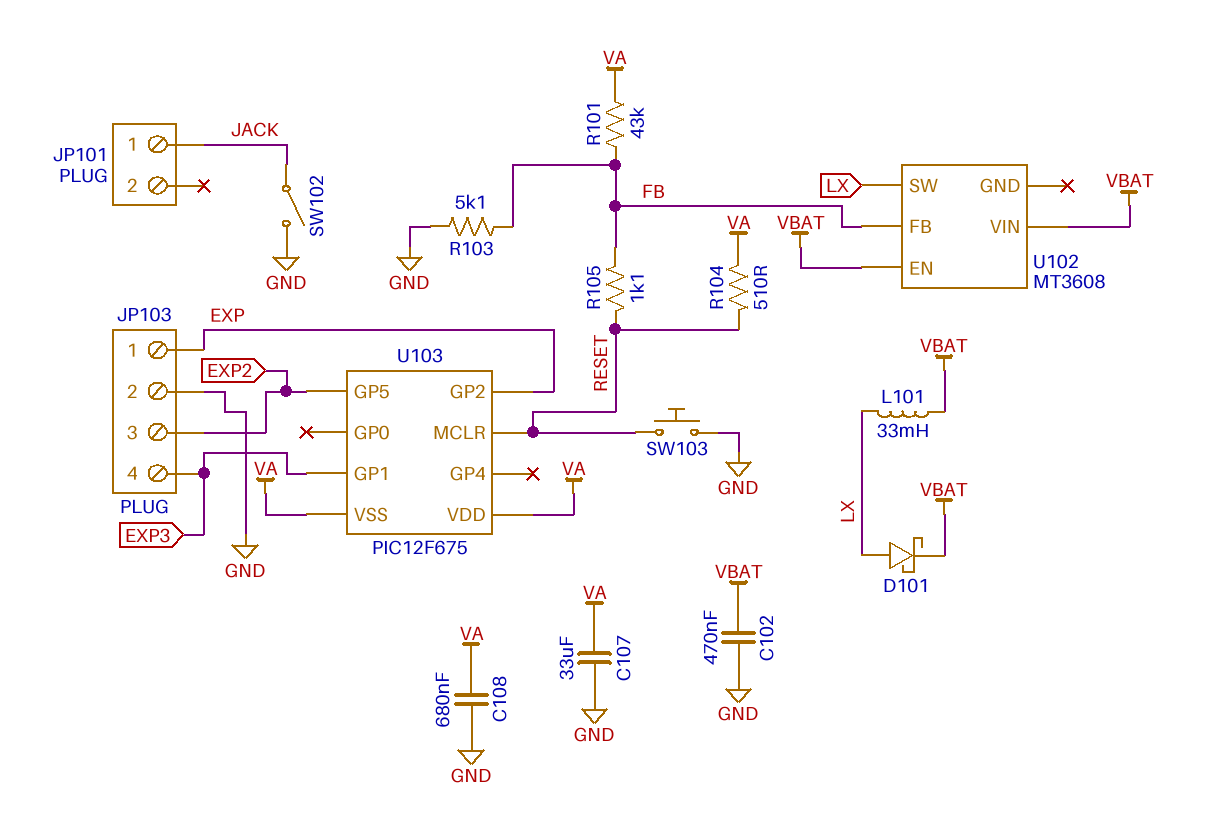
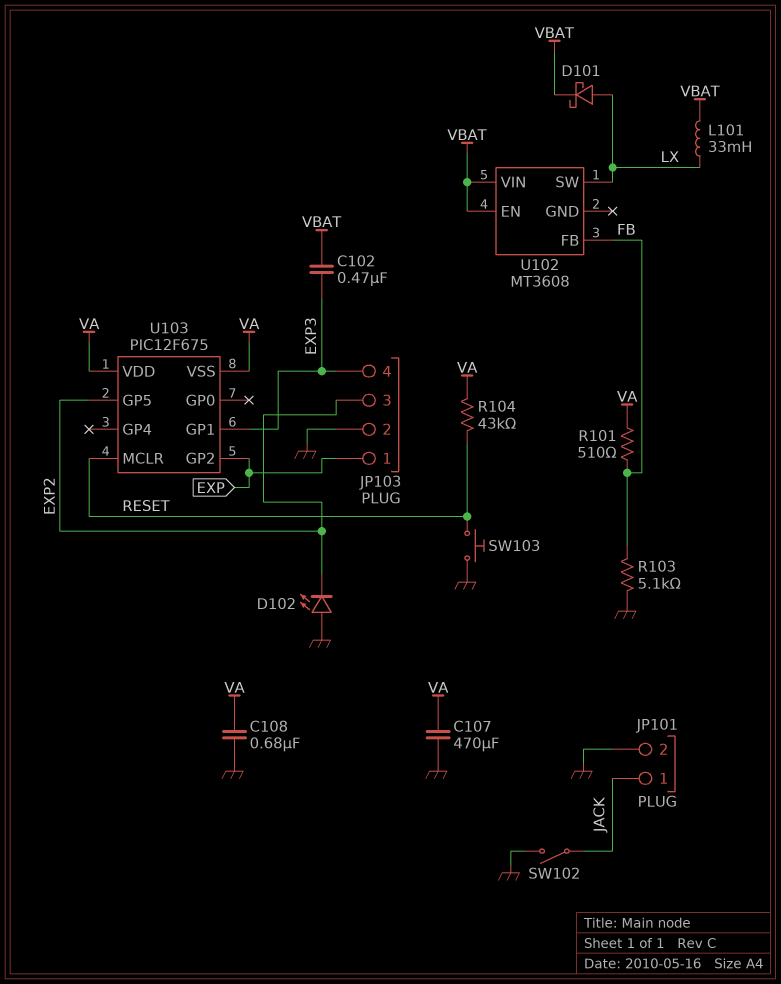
C102: 470nF (GND, VBAT) -> 470nF (EXP3, VBAT)
C107: 33uF (GND, VA) -> 470uF (GND, VA)
D102: none -> LED (A GND, K EXP2)
JP101 pin 2: none -> GND
R101: 43k (FB, VA) -> 510 (FB, VA)
R104: 510 (RESET, VA) -> 43k (RESET, VA)
R105: 1.1k (FB, RESET) -> none

